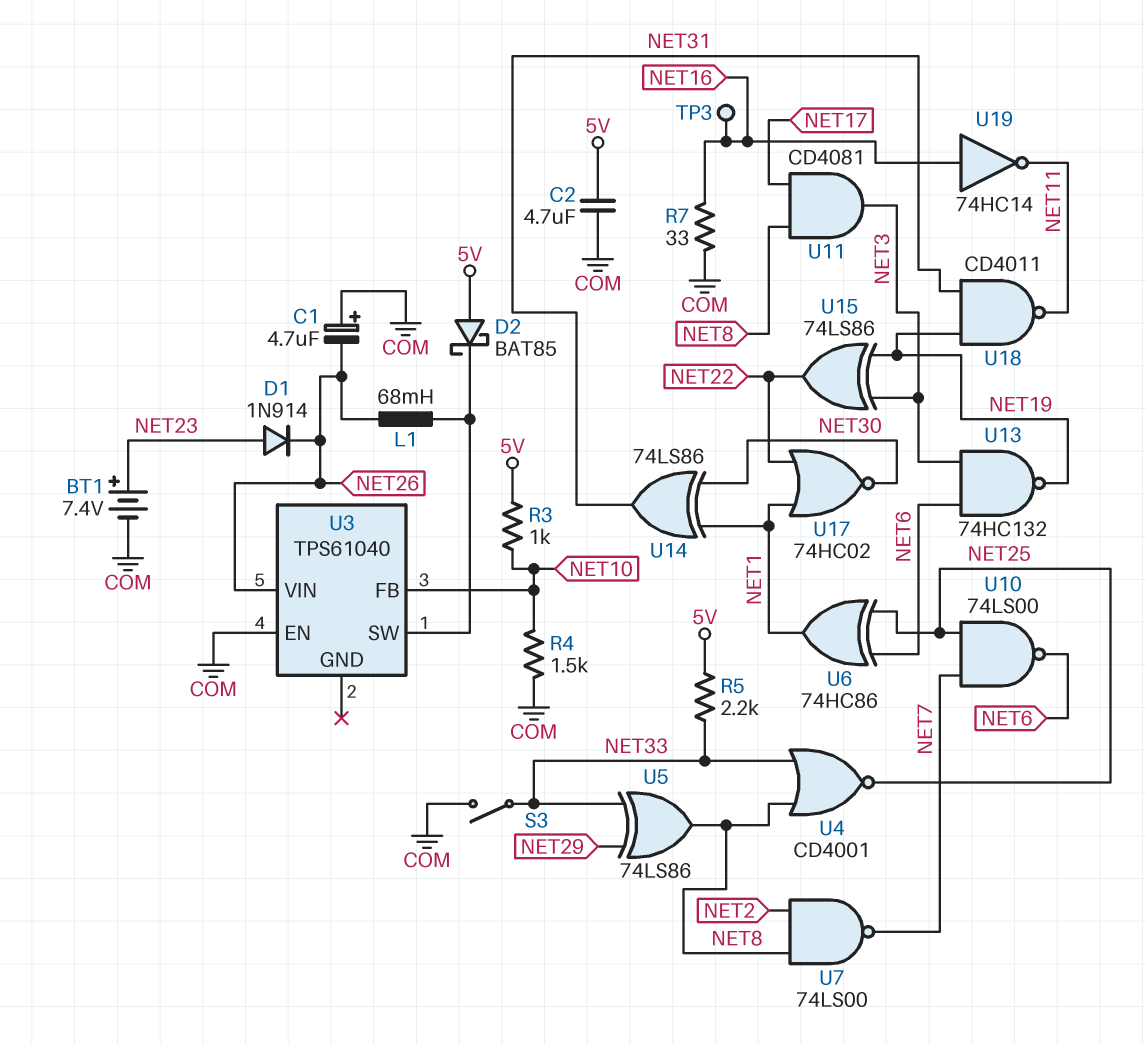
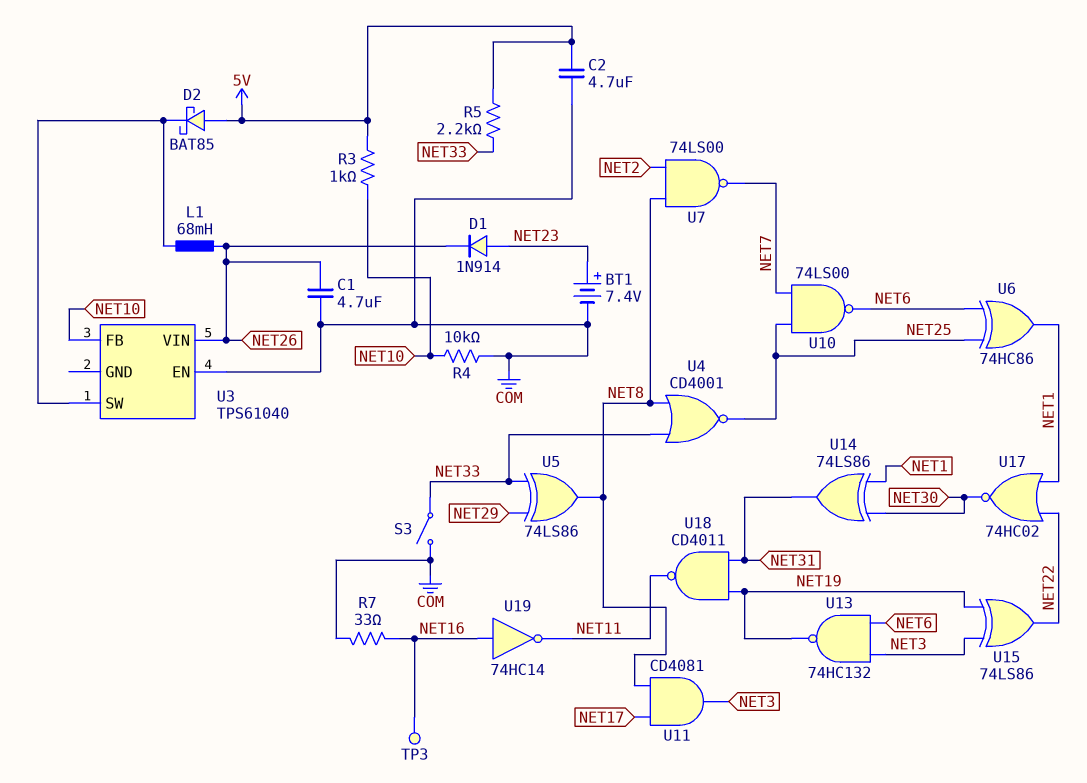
C1: 4.7uF (plus COM, minus NET26) -> 4.7uF (COM, NET26)
R4: 1.5k (COM, NET10) -> 10k (COM, NET10)

